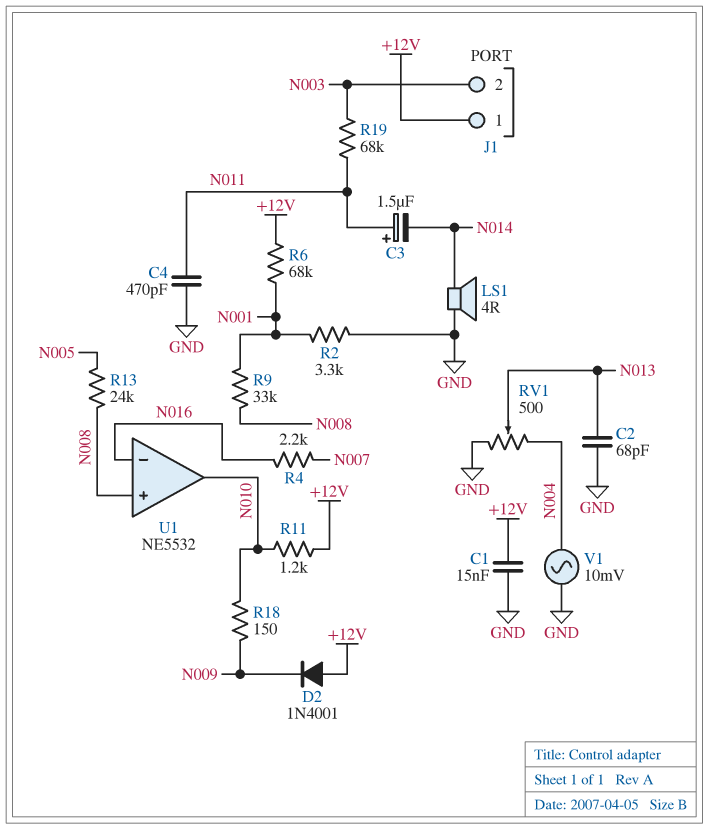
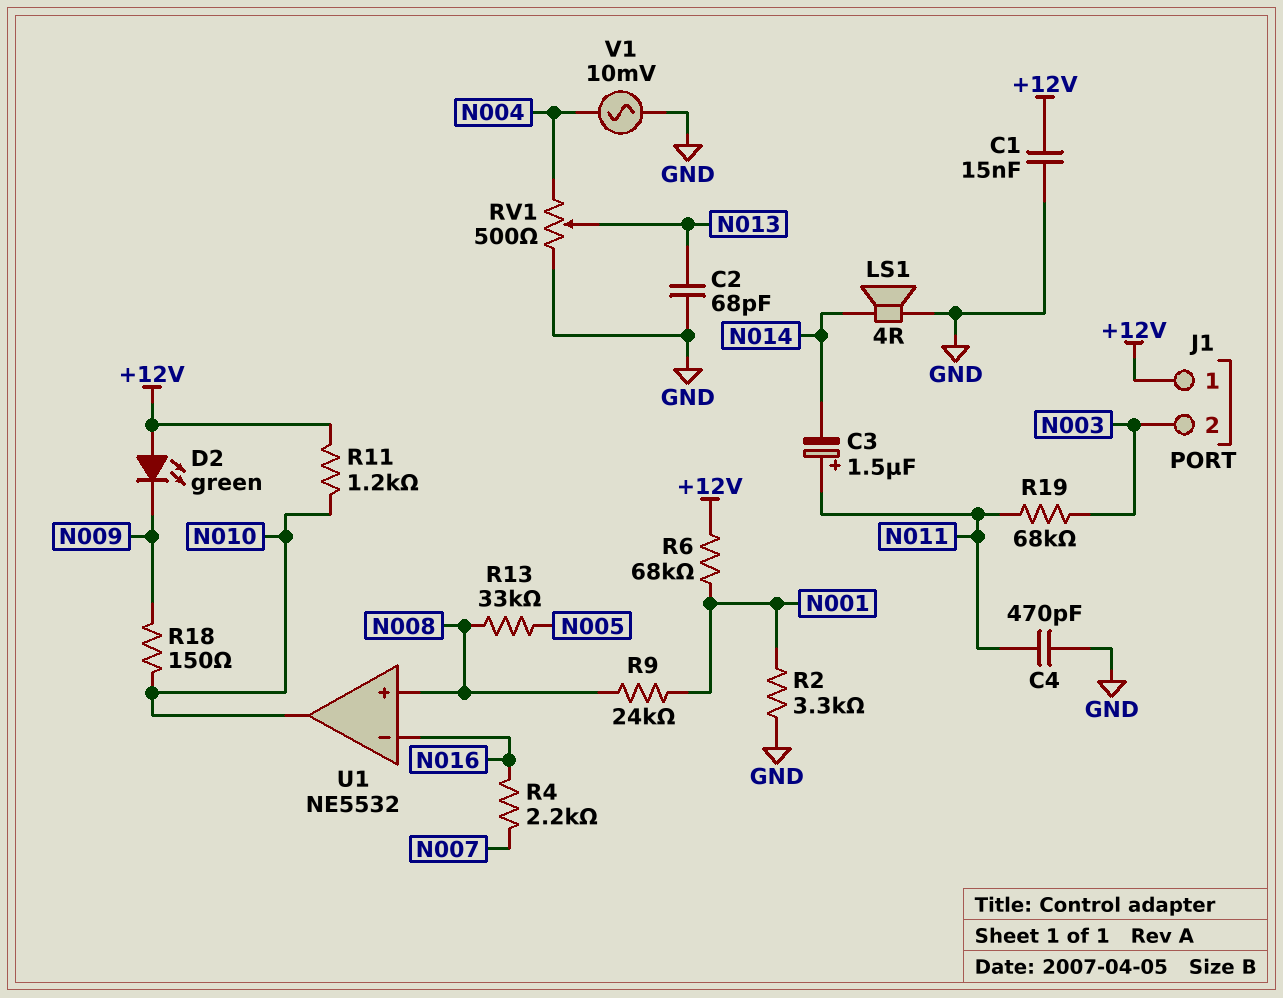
D2: diode 1N4001 (A +12V, K N009) -> LED green (A +12V, K N009)
R9: 33k (N001, N008) -> 24k (N001, N008)
R13: 24k (N005, N008) -> 33k (N005, N008)

